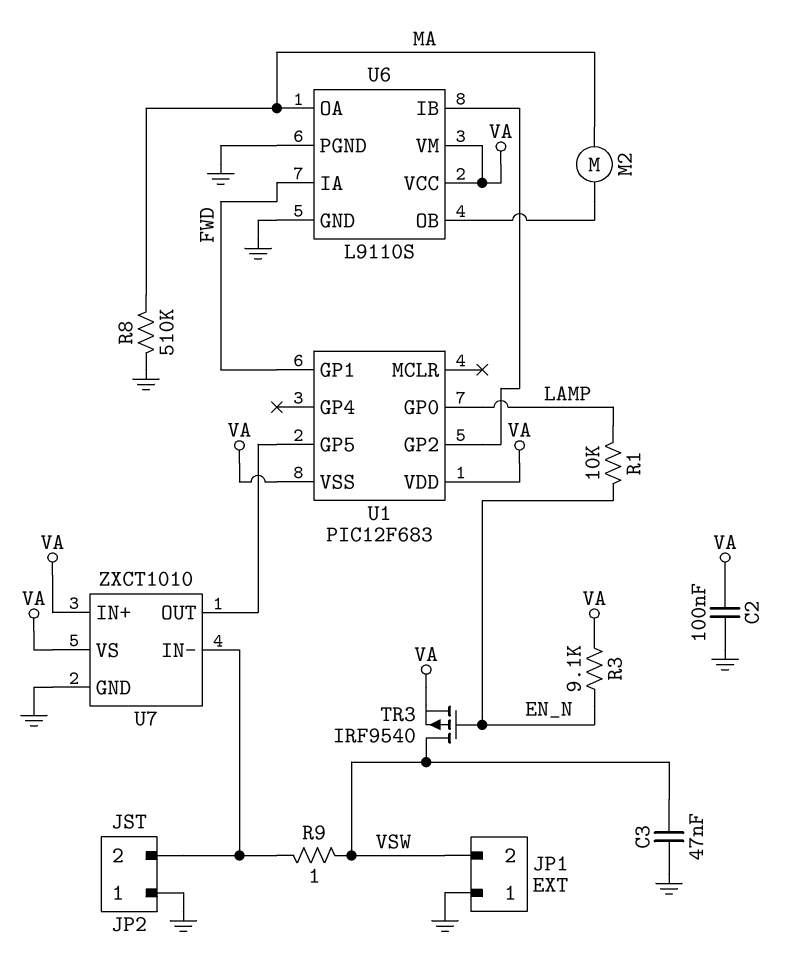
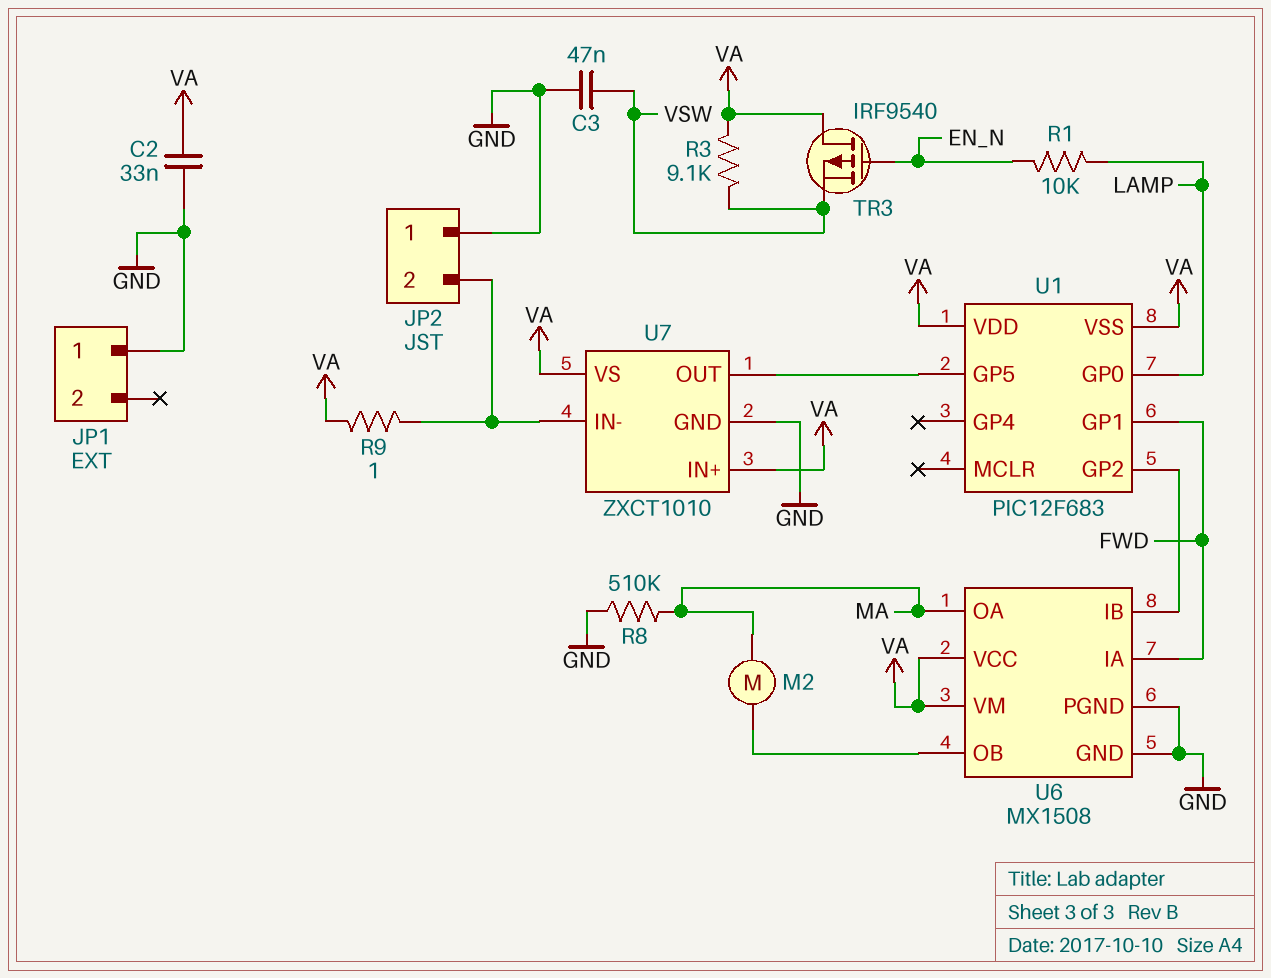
C2: 100nF (GND, VA) -> 33nF (GND, VA)
JP1 pin 2: VSW -> none
R3: 9.1k (EN_N, VA) -> 9.1k (VA, VSW)
R9: 1 (JP2/2, VSW) -> 1 (JP2/2, VA)
TR3: PMOS IRF9540 (G EN_N, D VSW, S VA) -> PMOS IRF9540 (G EN_N, D VA, S VSW)
U6: L9110S -> MX1508

